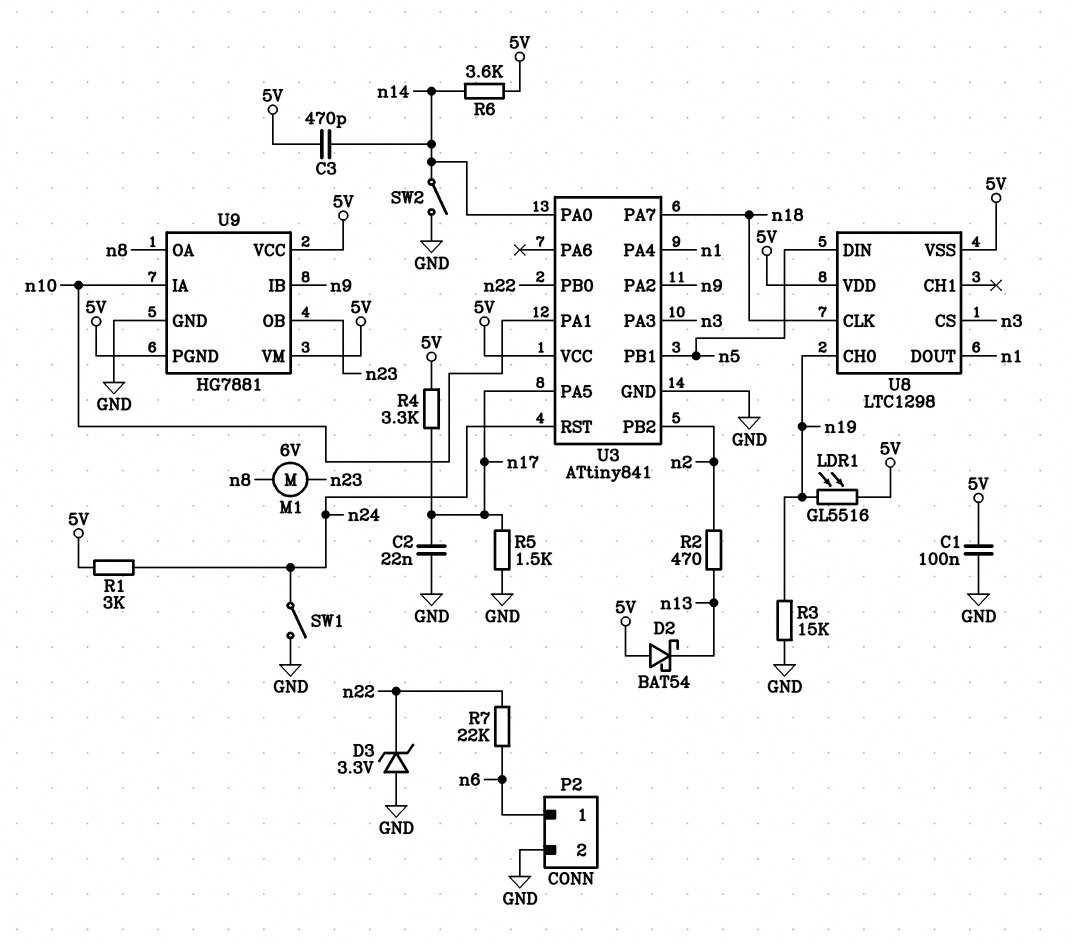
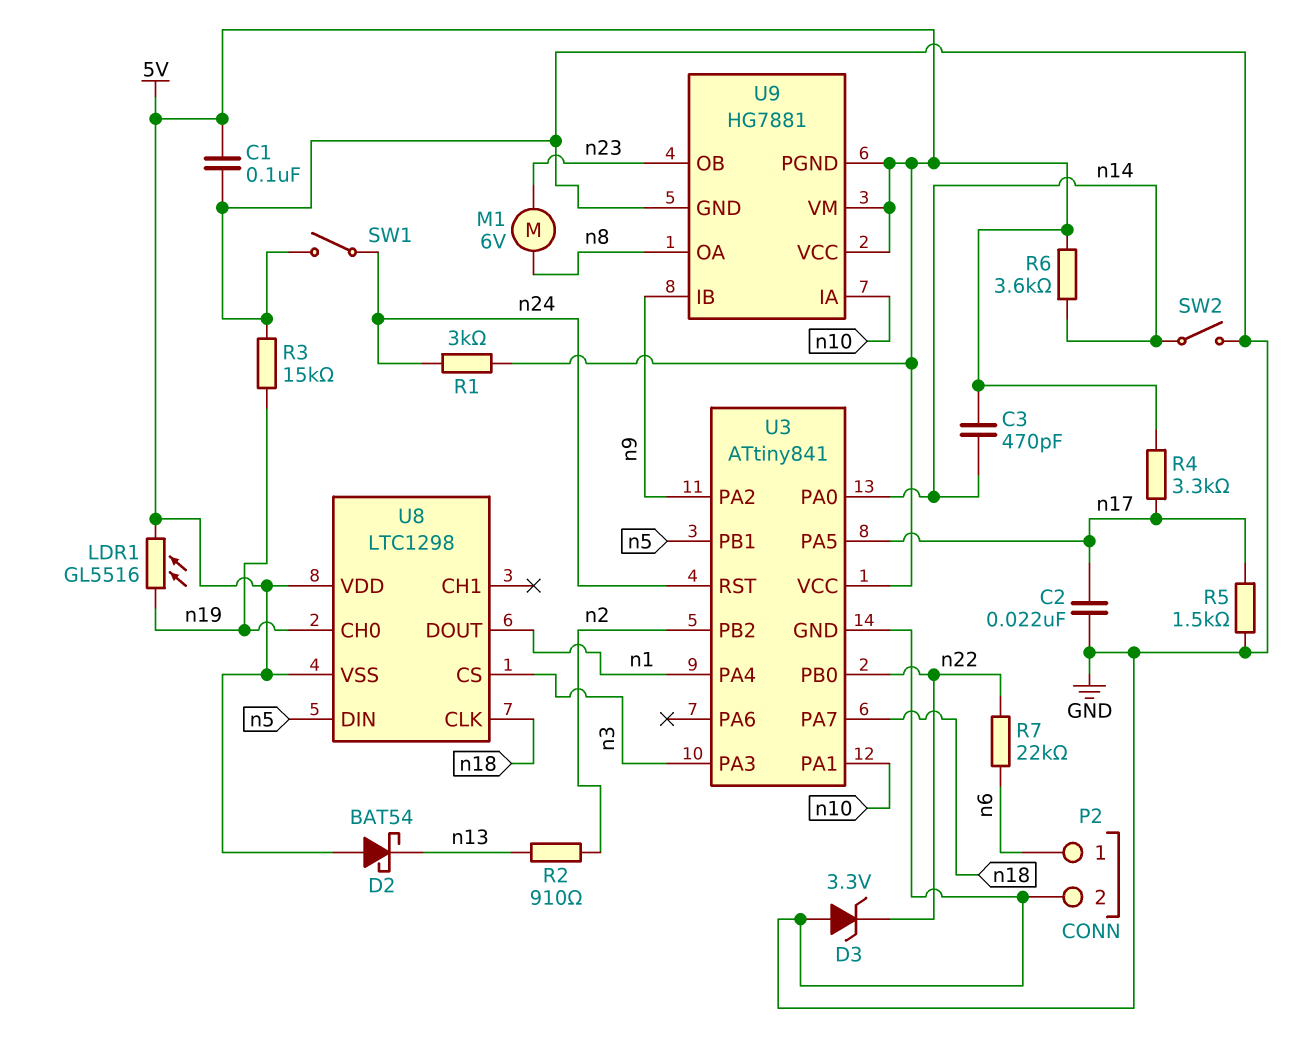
R2: 470 (n2, n13) -> 910 (n2, n13)

